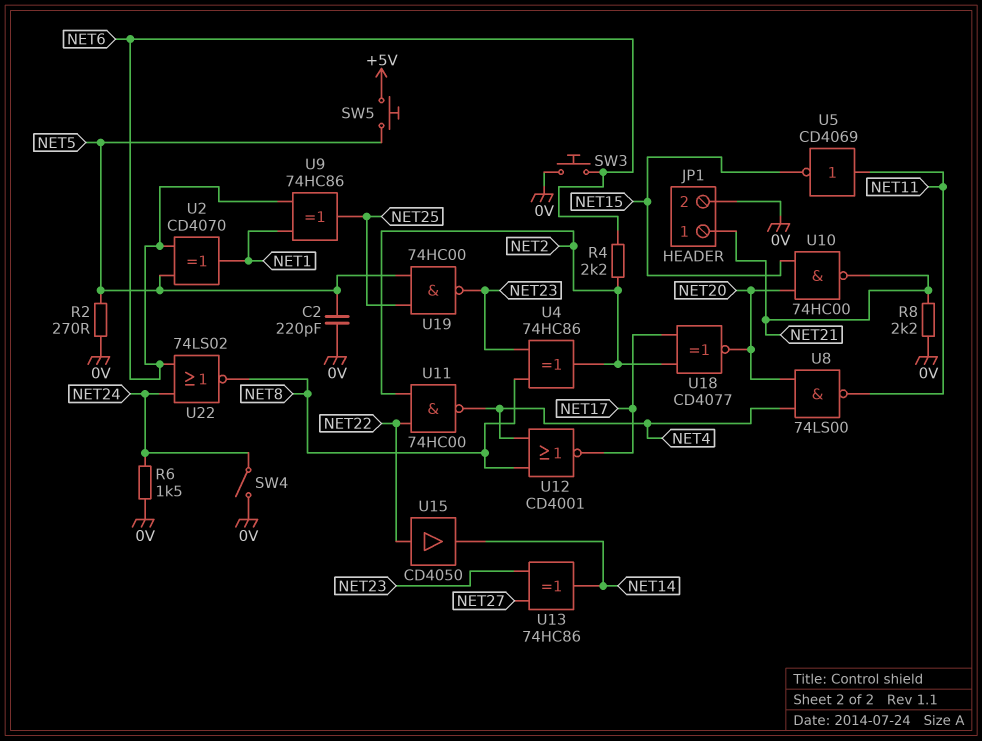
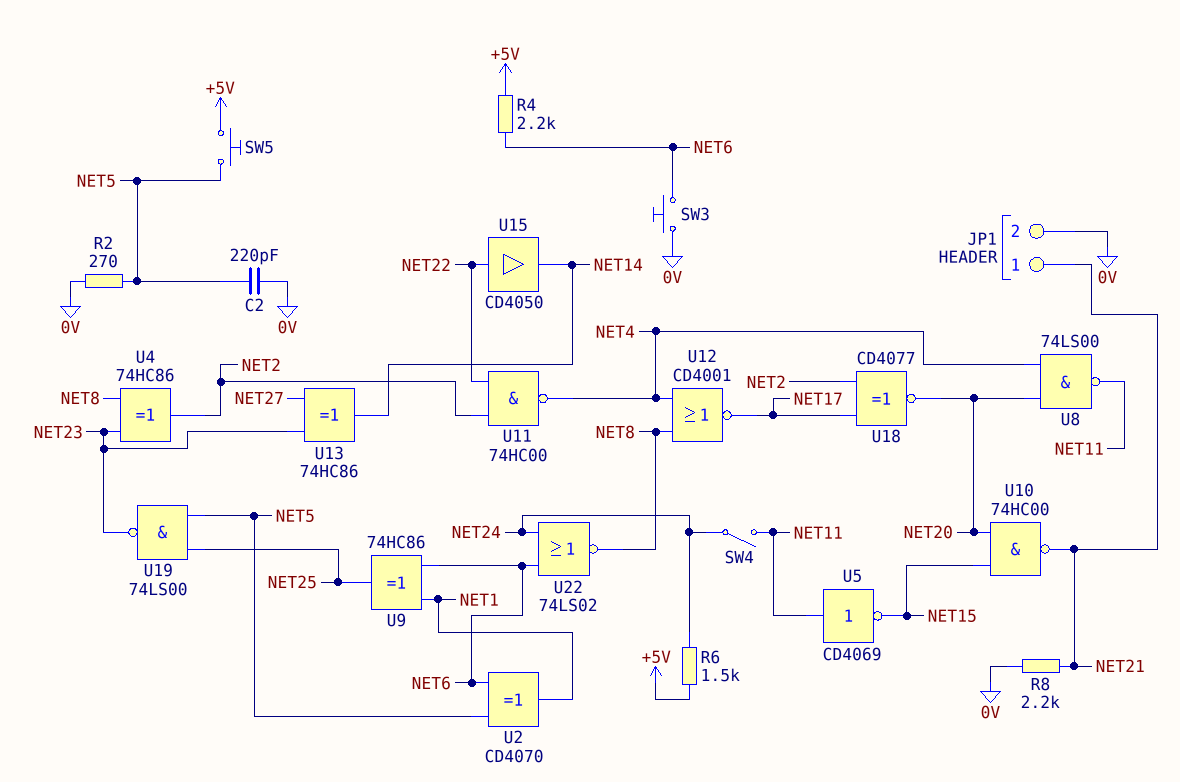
R4: 2.2k (NET2, NET6) -> 2.2k (+5V, NET6)
R6: 1.5k (0V, NET24) -> 1.5k (+5V, NET24)
SW4: switch (0V, NET24) -> switch (NET11, NET24)
U19: NAND 74HC00 (in NET5, in NET25, out NET23) -> NAND 74LS00 (in NET5, in NET25, out NET23)

